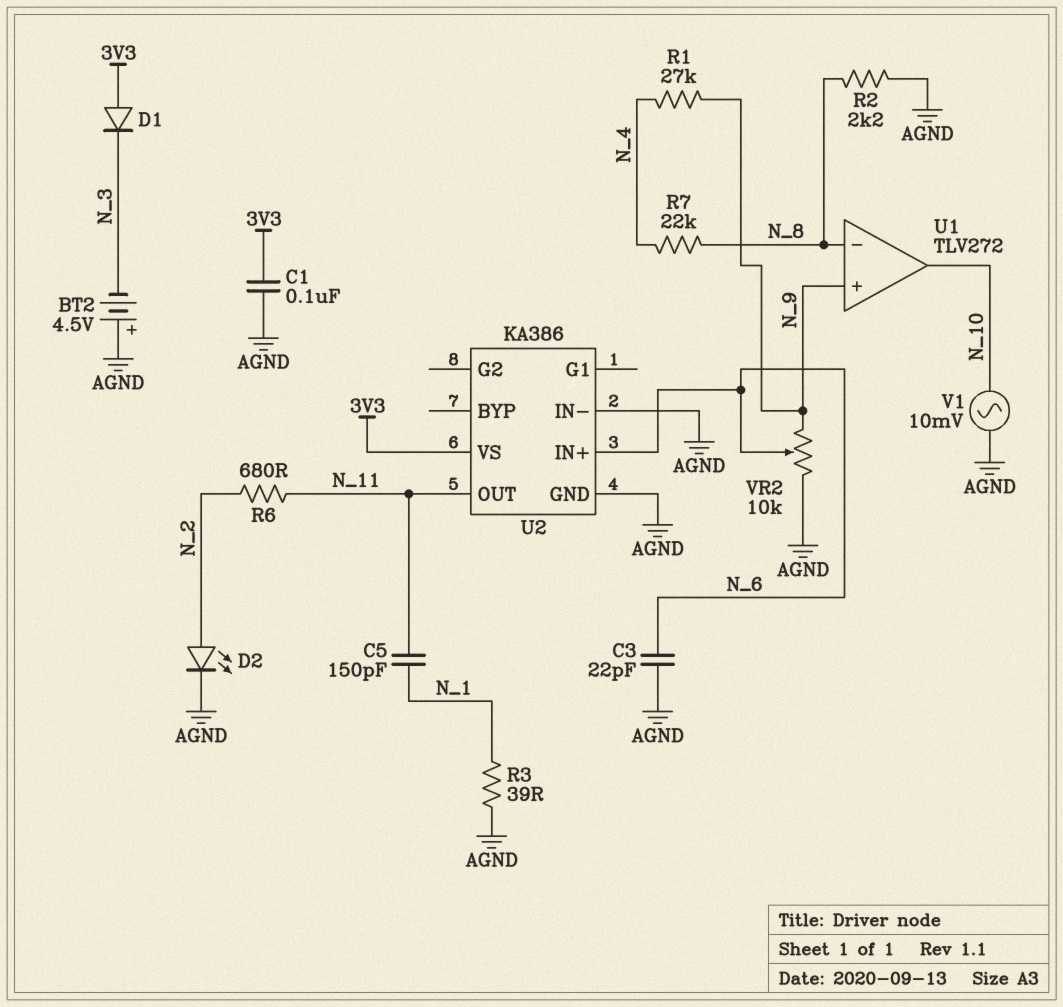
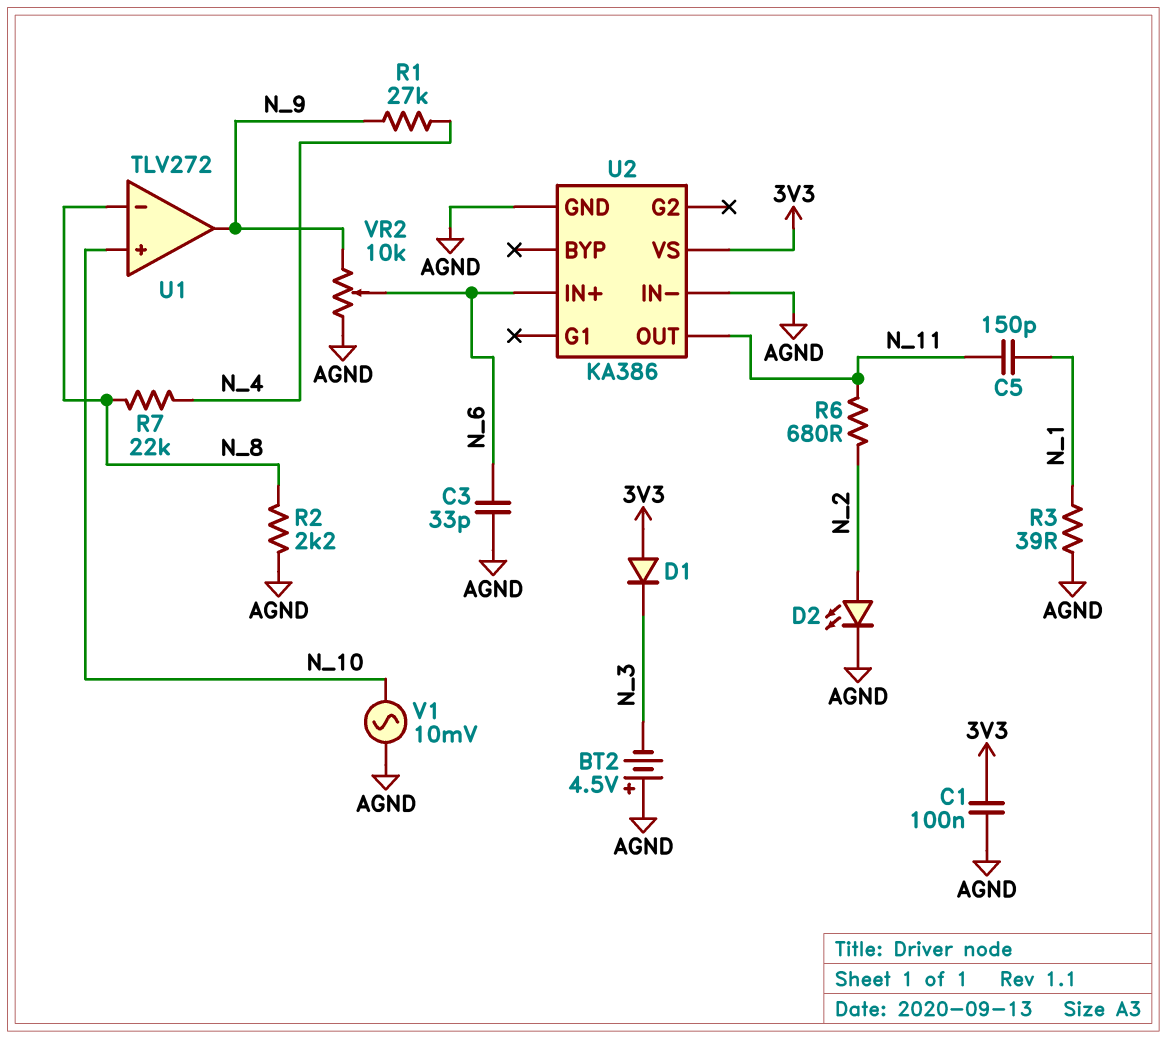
C3: 22pF (AGND, N_6) -> 33pF (AGND, N_6)
U1 pin in+: N_9 -> N_10
U1 pin out: N_10 -> N_9

